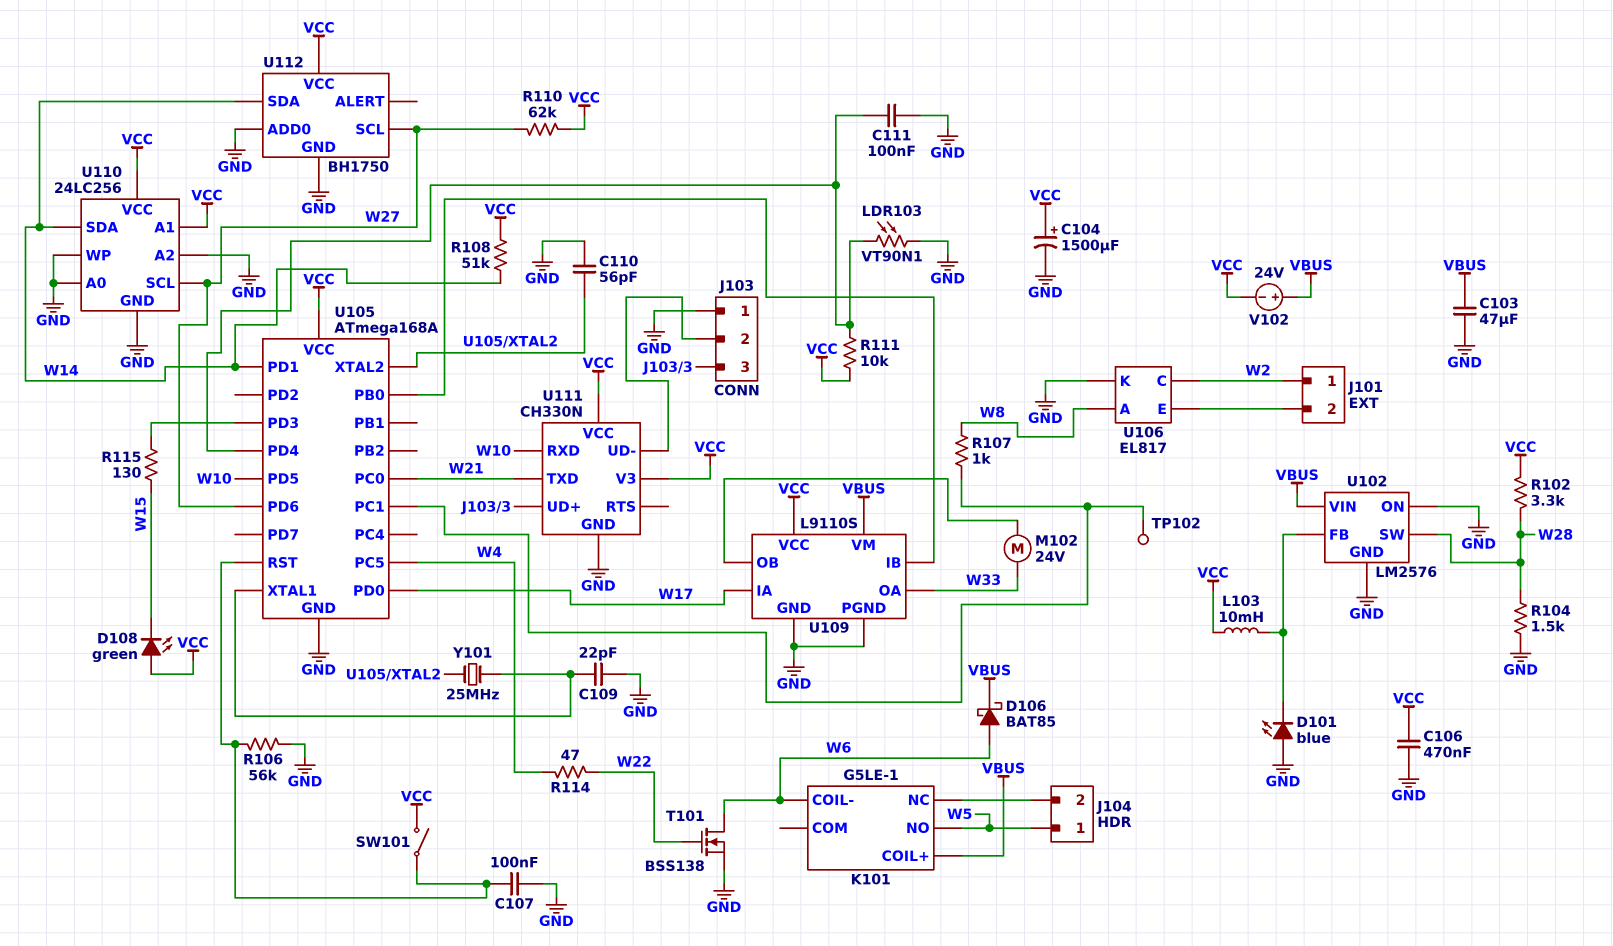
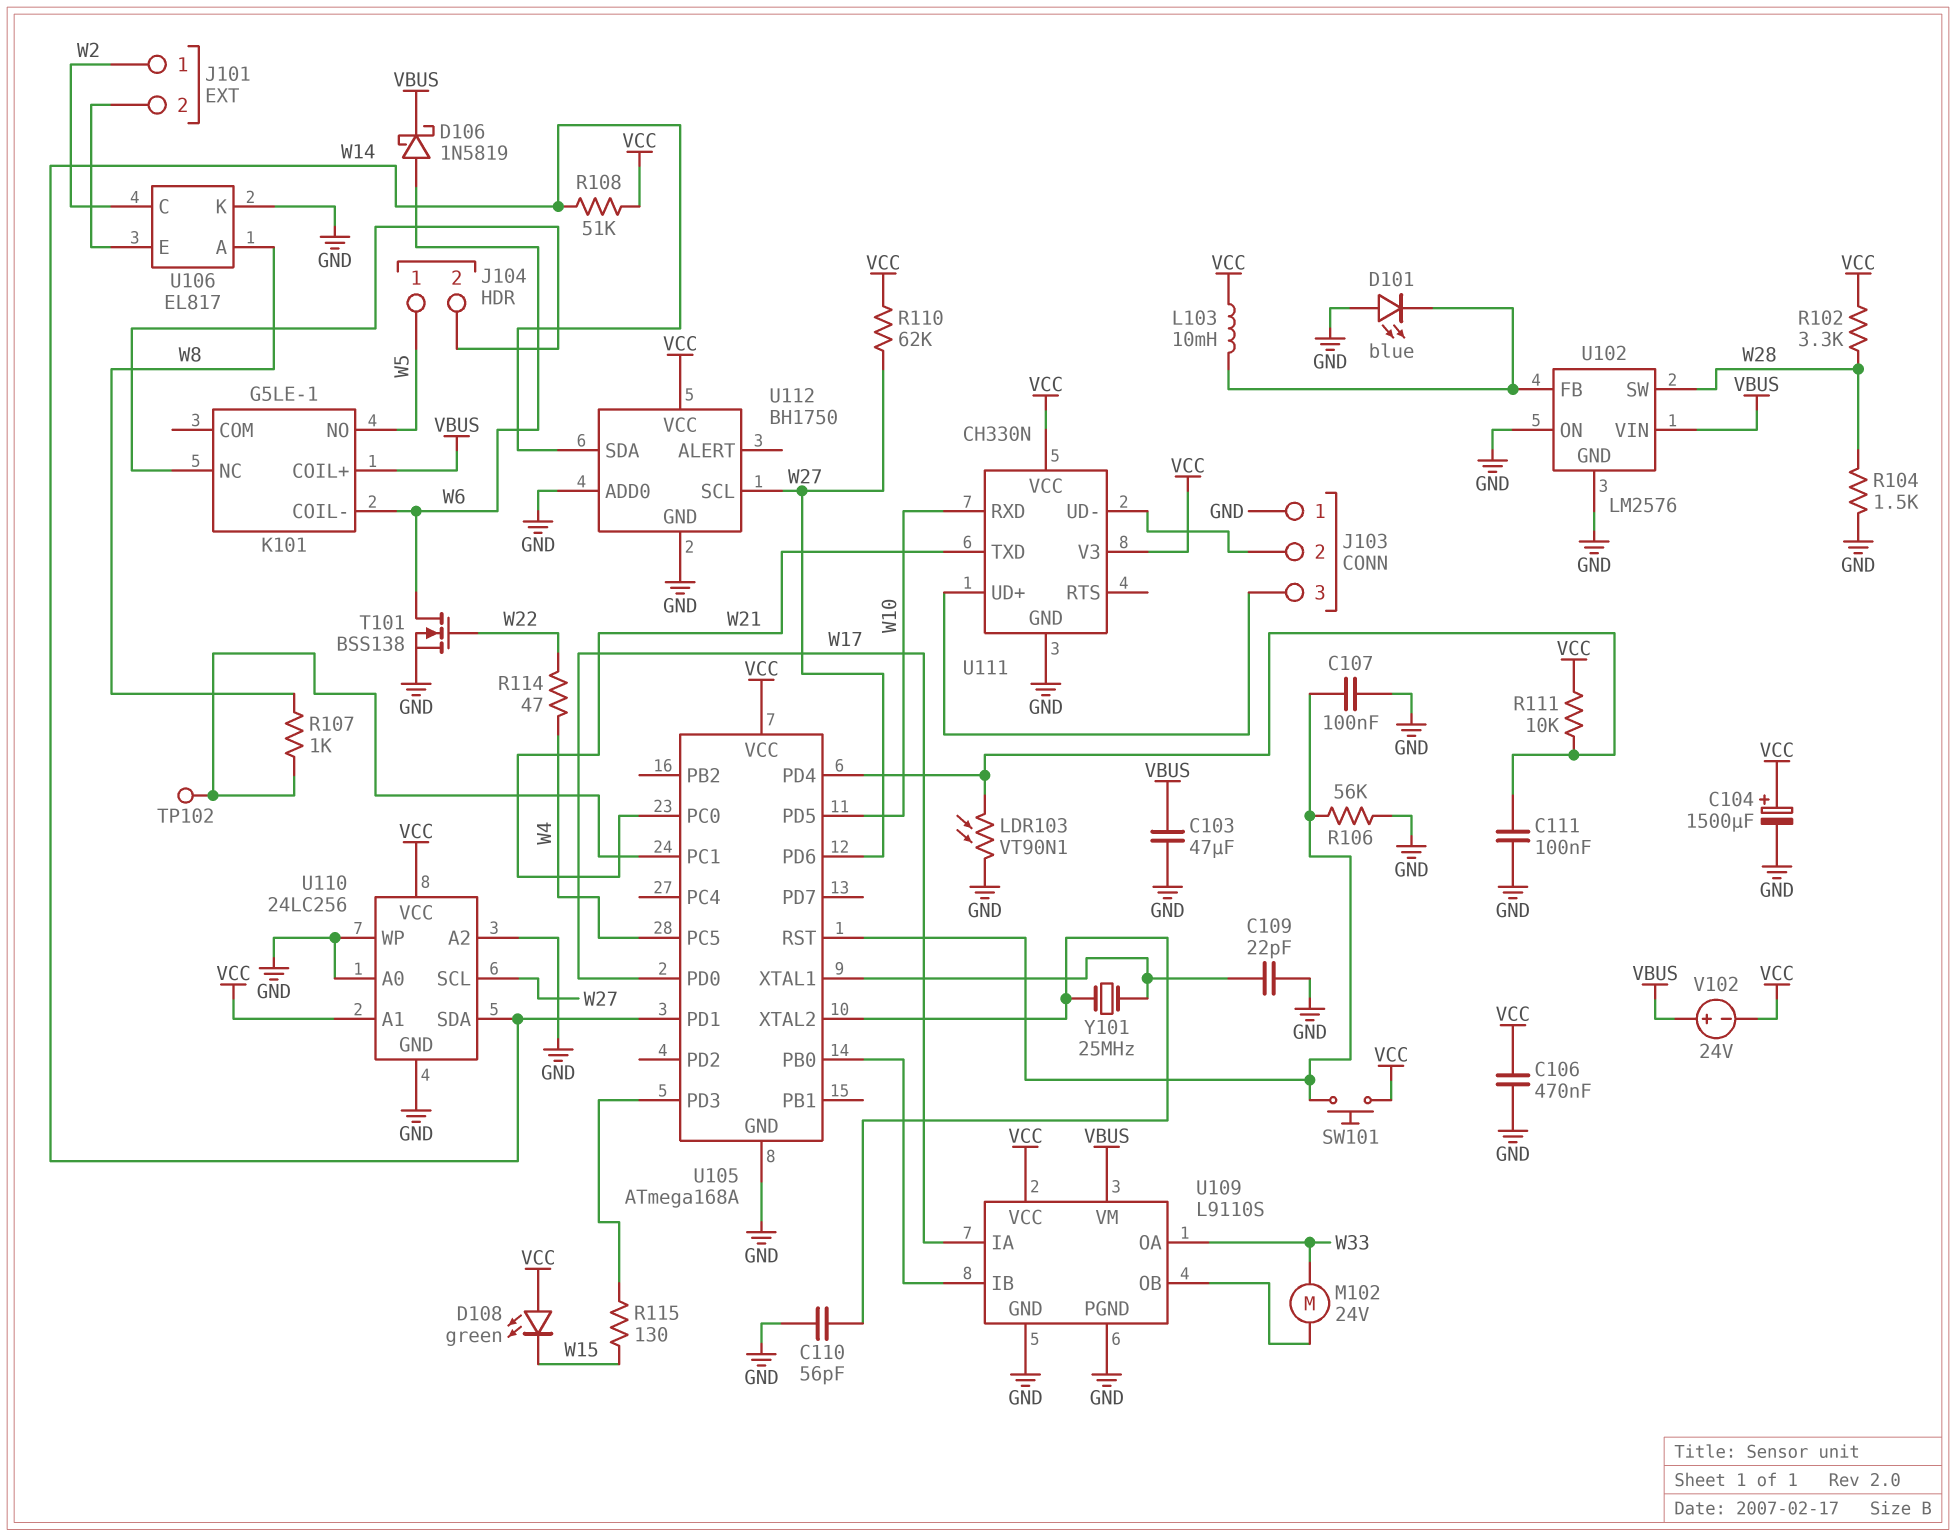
D106: schottky BAT85 (A W6, K VBUS) -> schottky 1N5819 (A W6, K VBUS)
SW101: switch (U105/RST, VCC) -> button (U105/RST, VCC)

